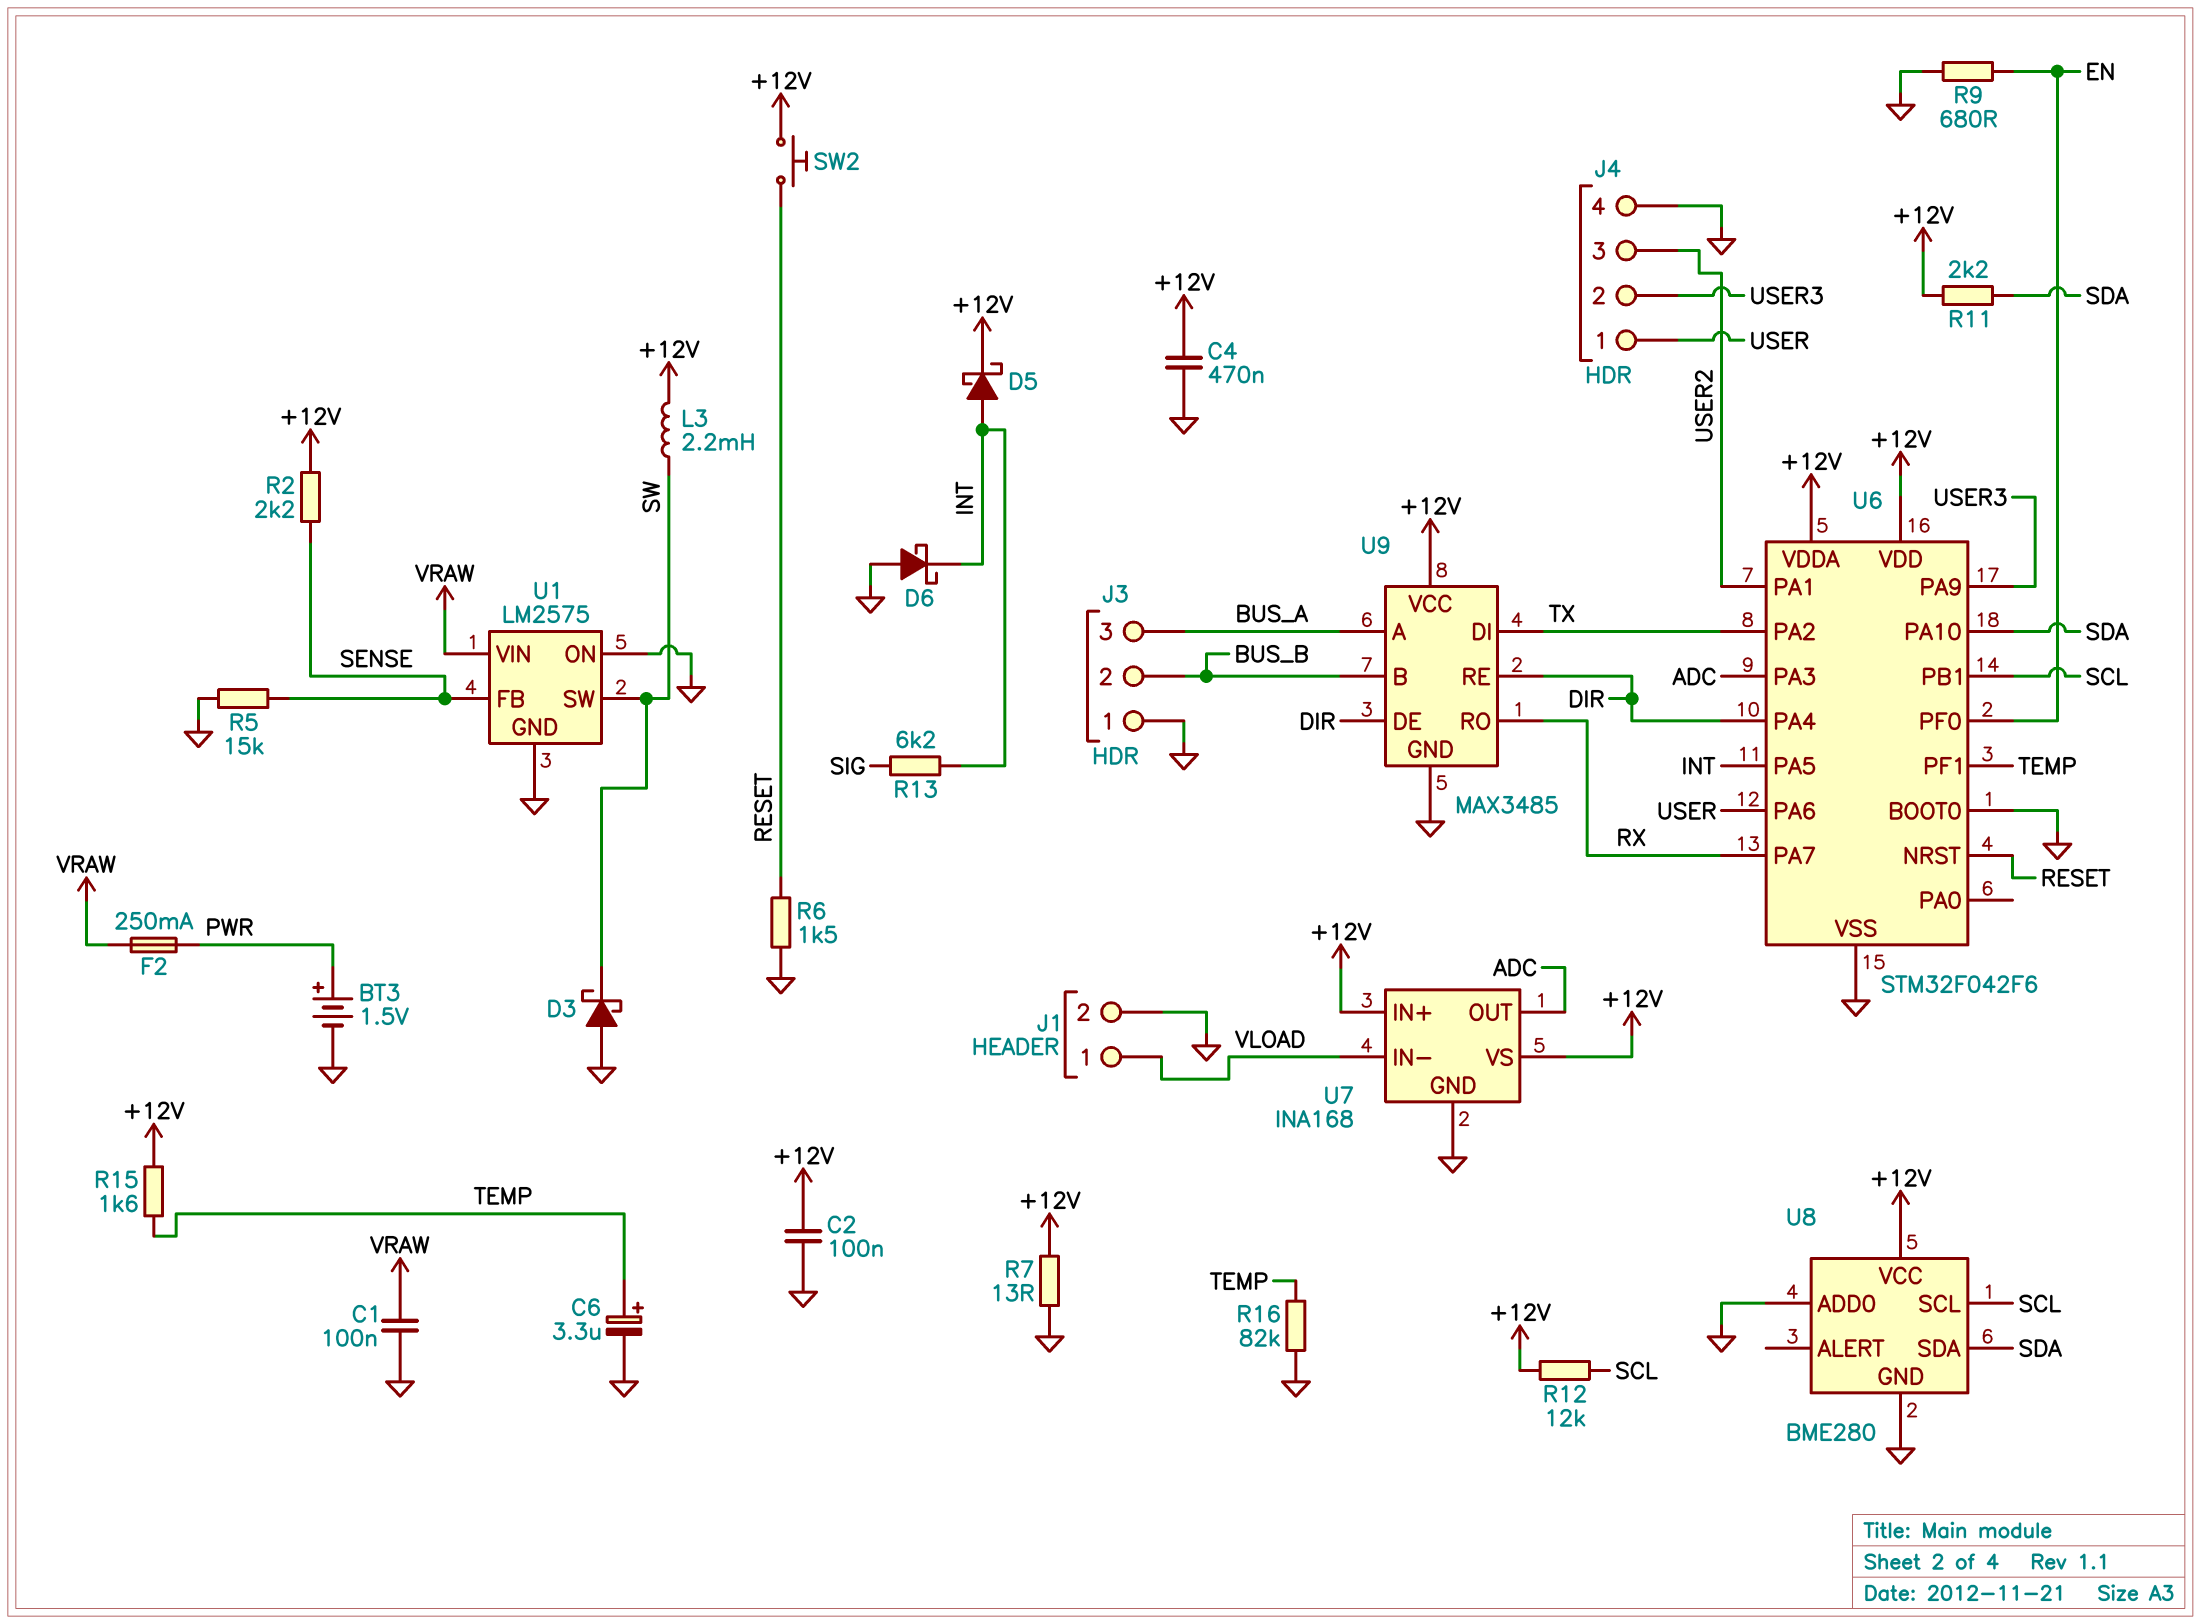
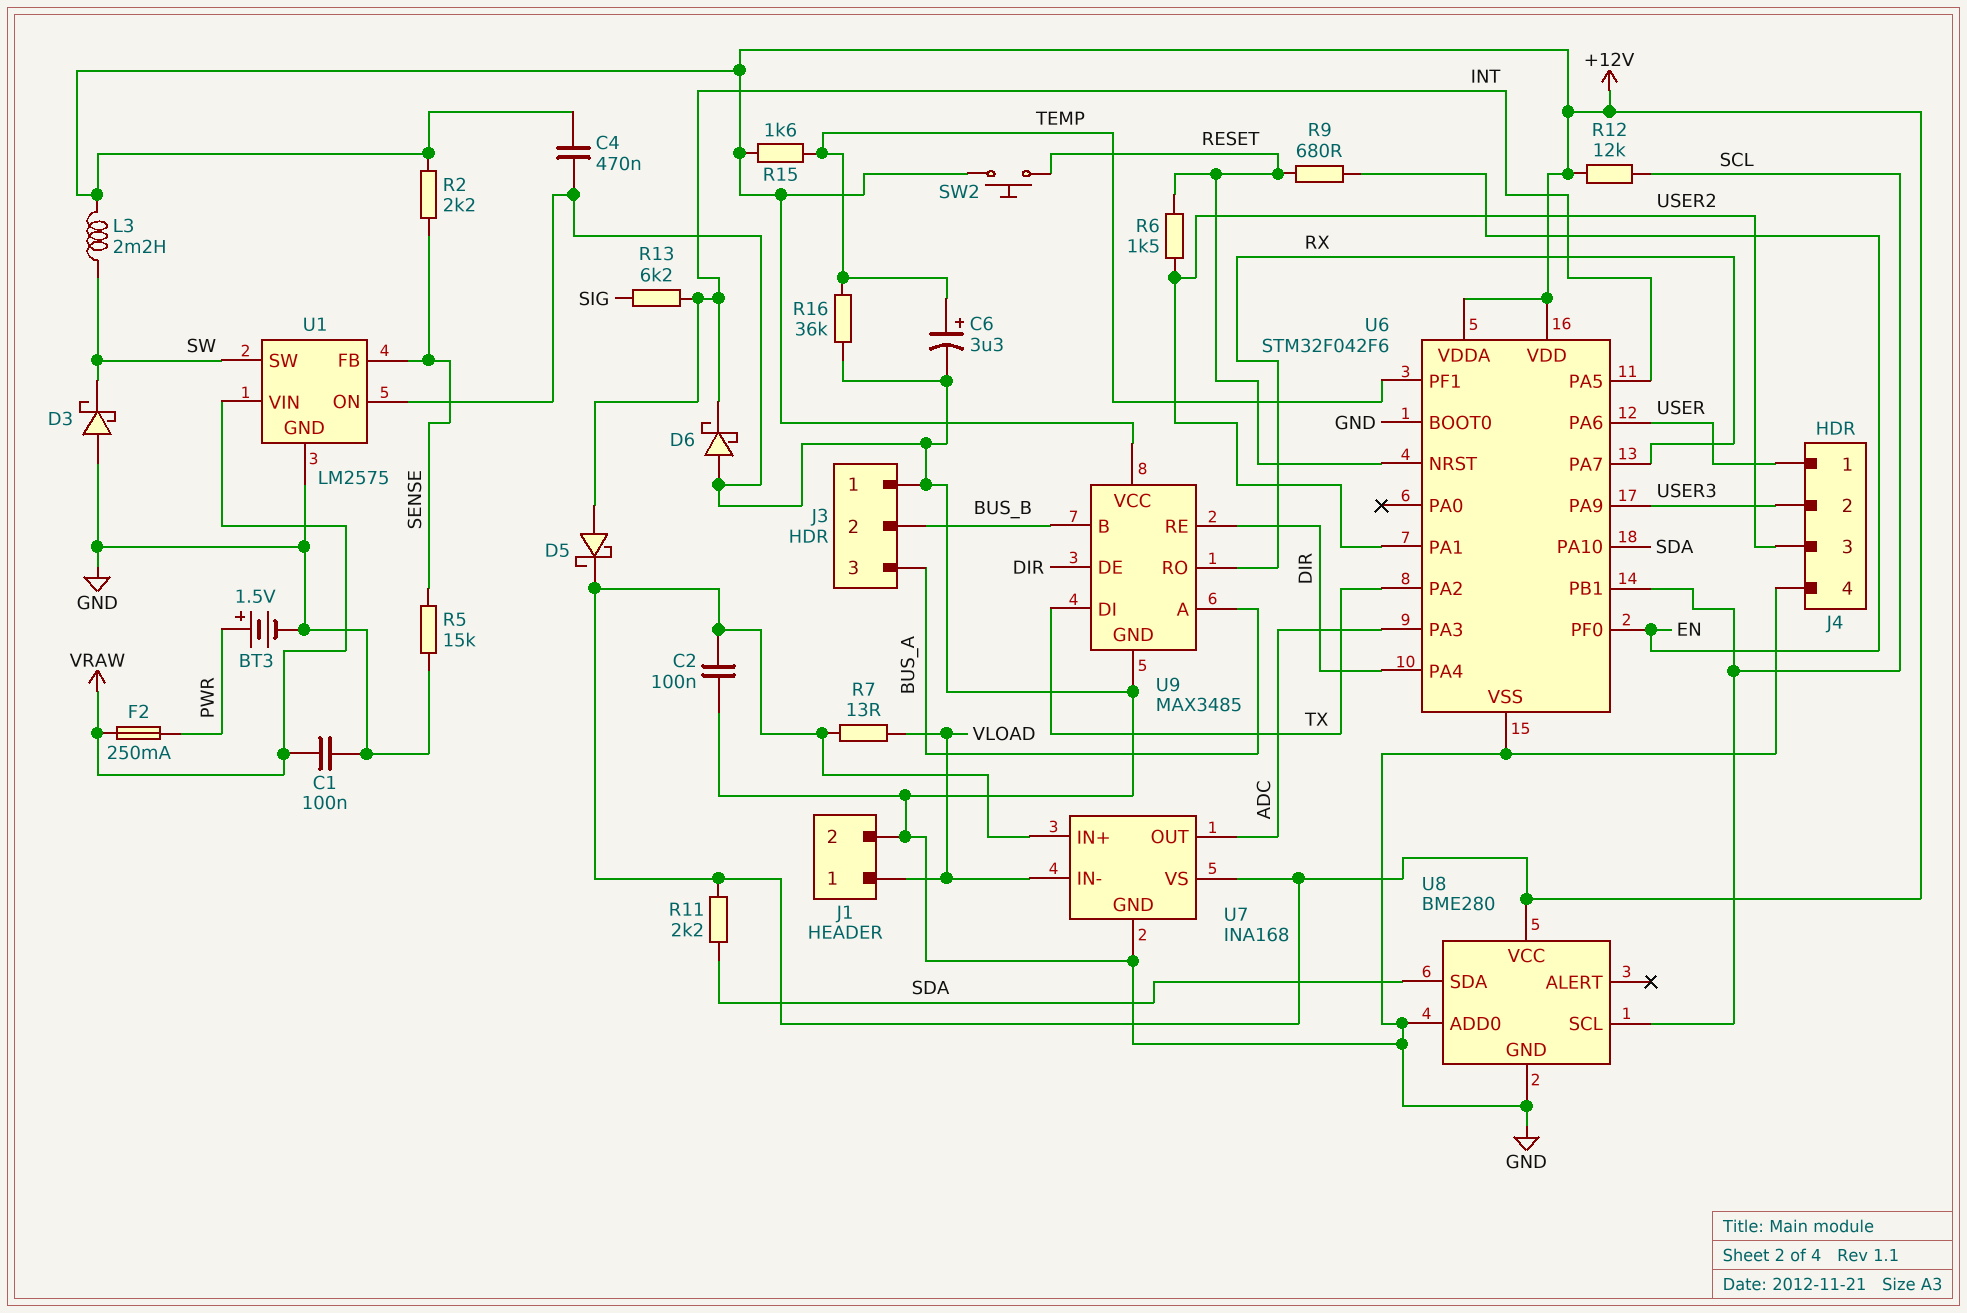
R6: 1.5k (GND, RESET) -> 1.5k (RESET, USER2)
R7: 13 (+12V, GND) -> 13 (+12V, VLOAD)
R9: 680 (EN, GND) -> 680 (EN, RESET)
R16: 82k (GND, TEMP) -> 36k (GND, TEMP)

